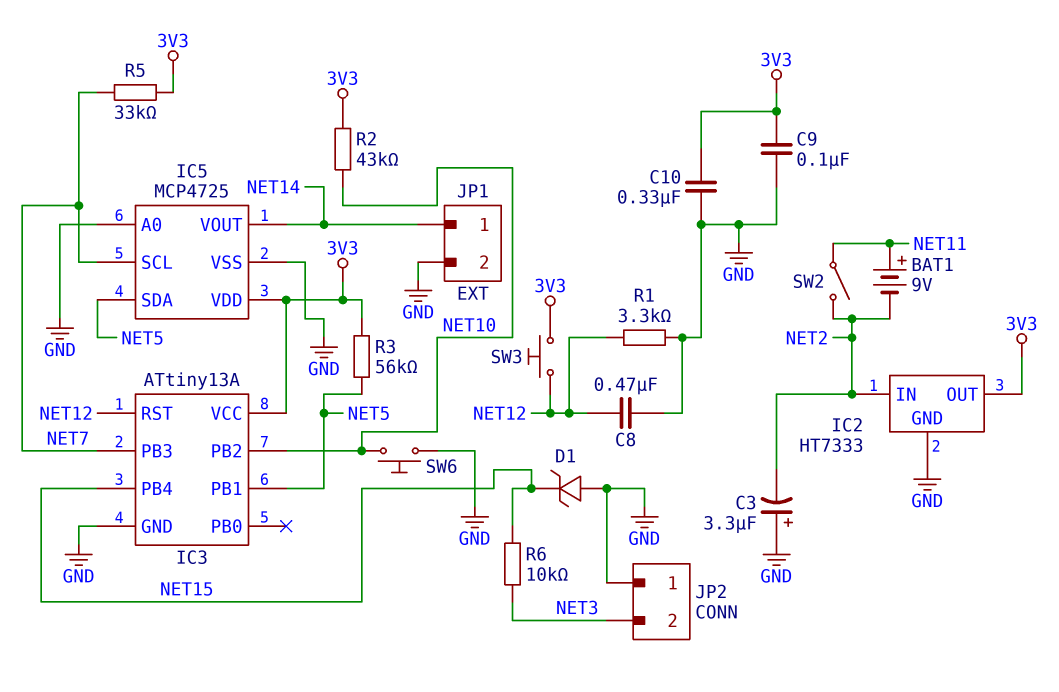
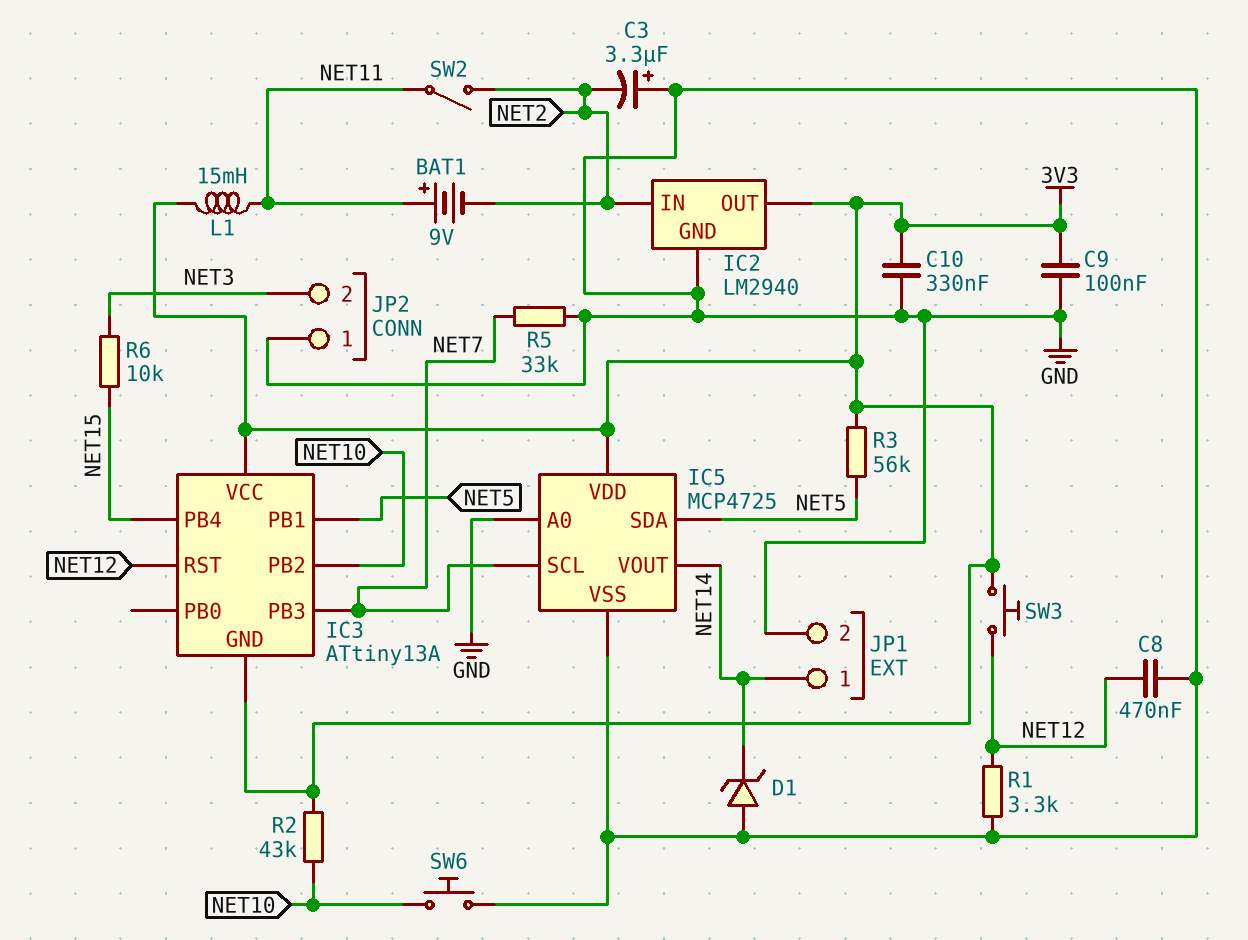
D1: zener (A GND, K NET15) -> zener (A GND, K NET14)
IC2: HT7333 -> LM2940
IC3 pin GND: GND -> 3V3
L1: none -> 15mH (3V3, NET11)
R5: 33k (3V3, NET7) -> 33k (GND, NET7)

